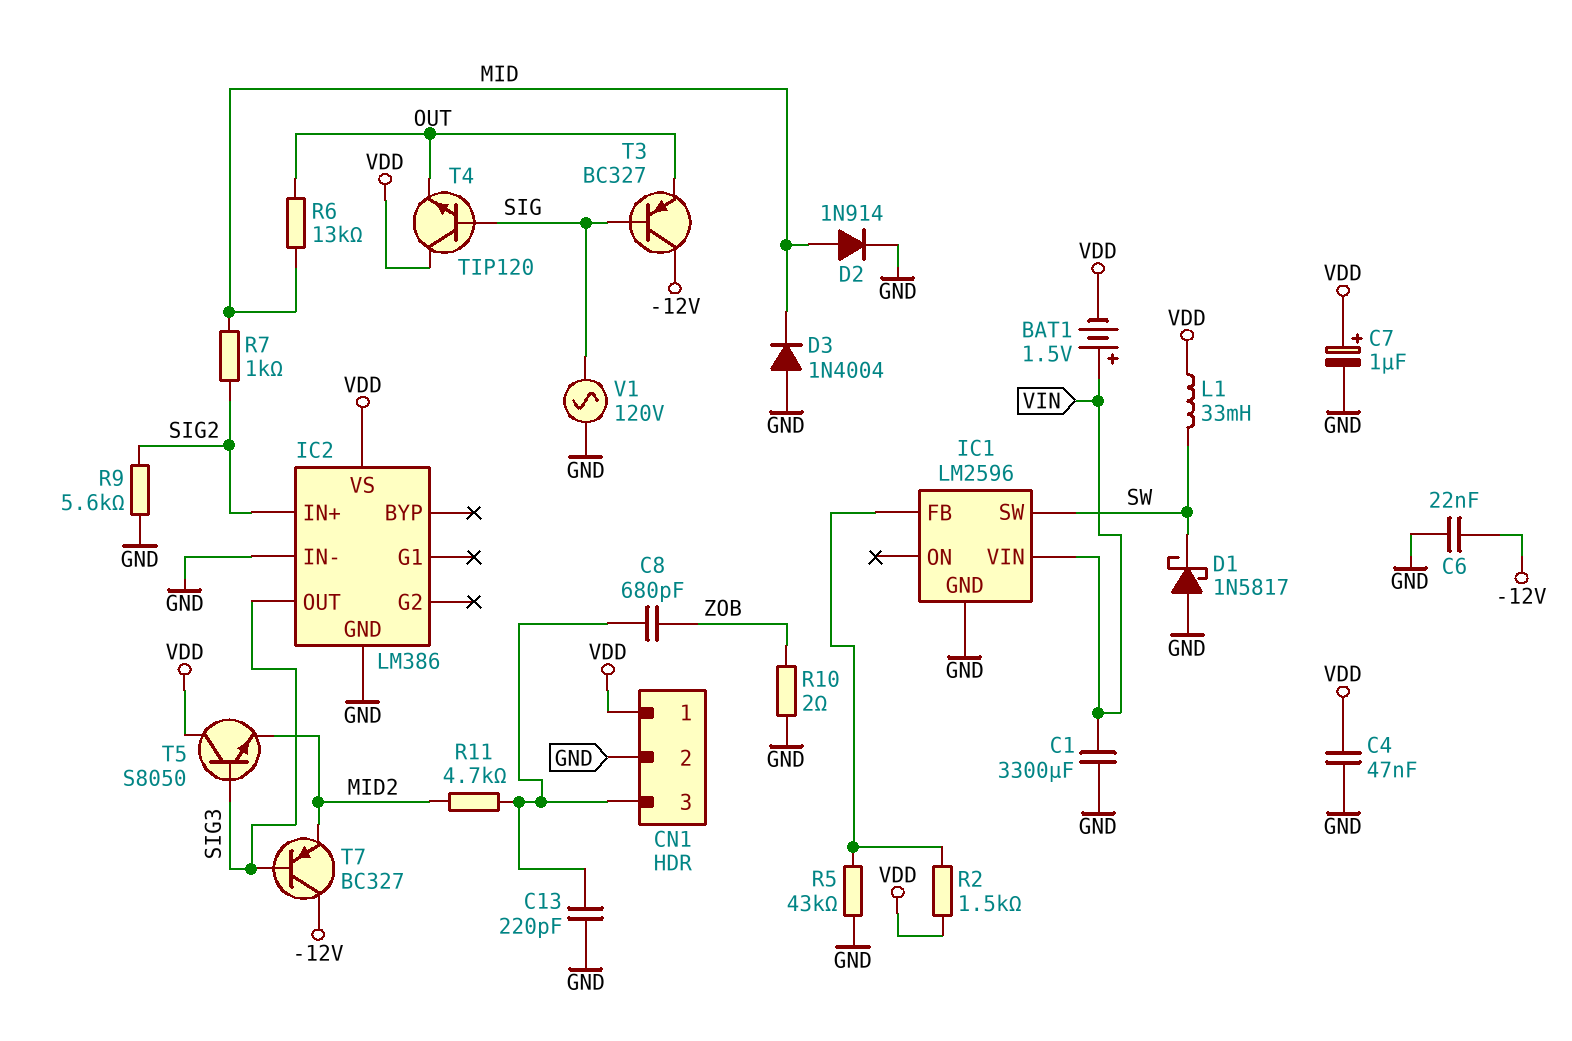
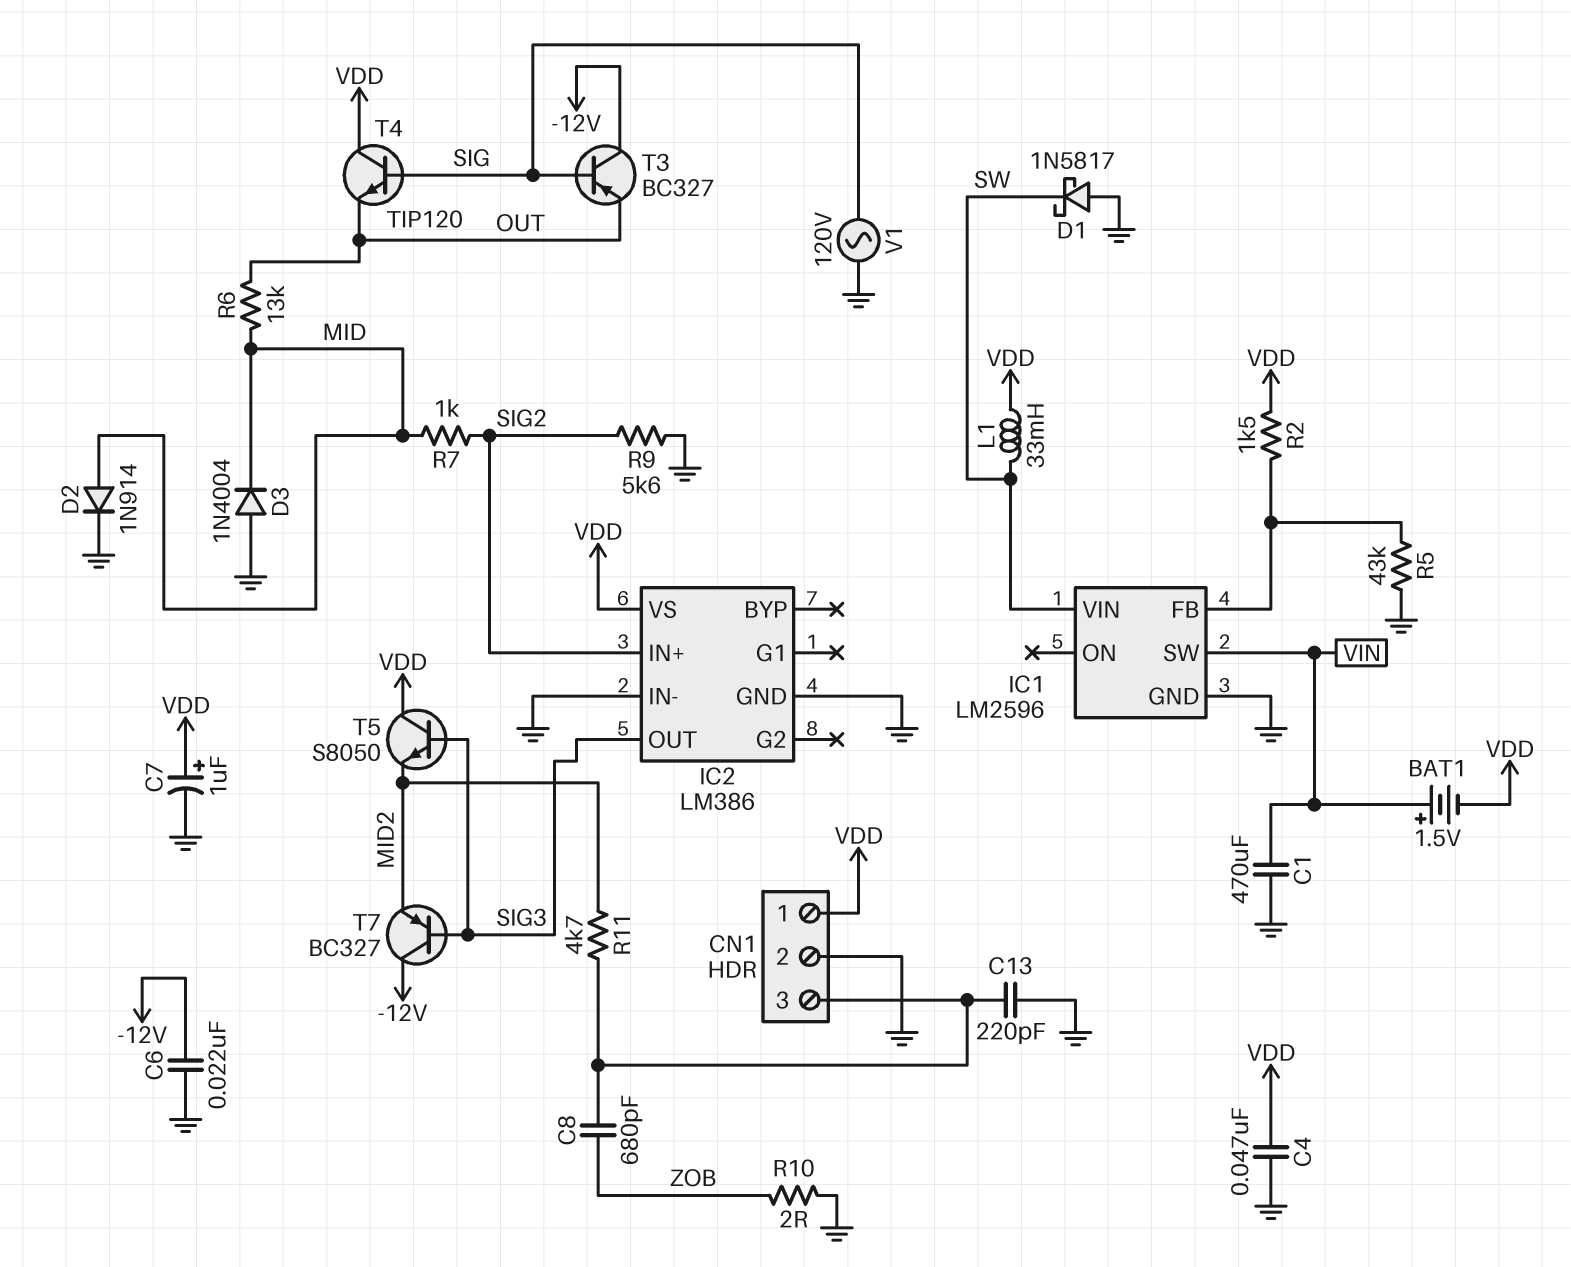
C1: 3300uF (GND, VIN) -> 470uF (GND, VIN)
IC1 pin SW: SW -> VIN
IC1 pin VIN: VIN -> SW

